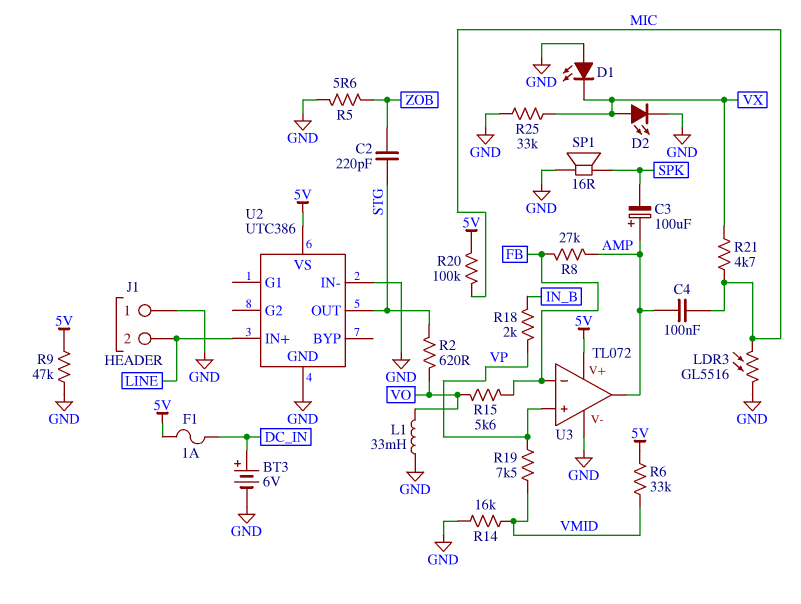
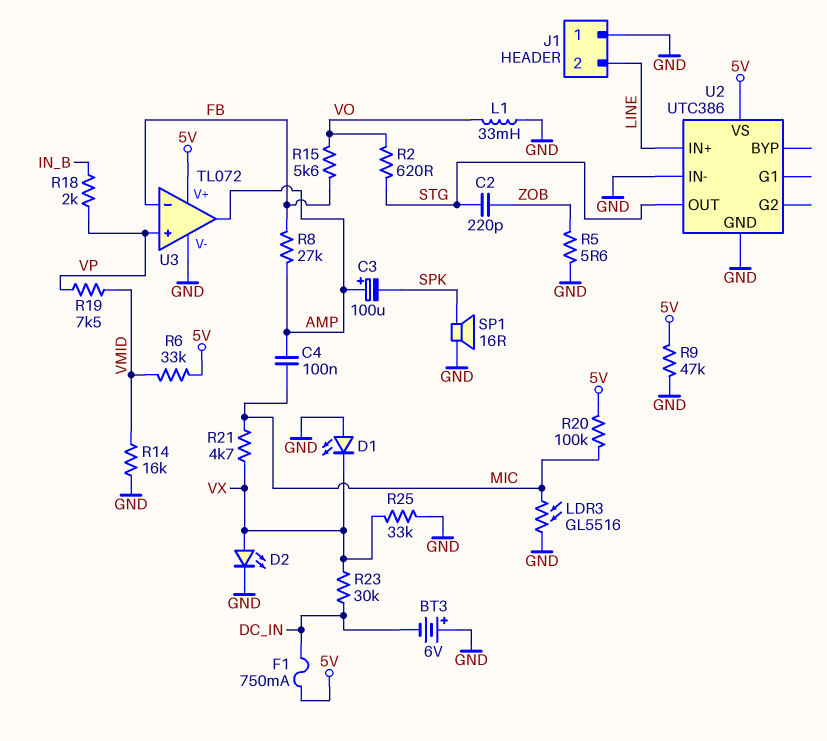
BT3: 6V (plus DC_IN, minus GND) -> 6V (plus GND, minus DC_IN)
F1: 1A (5V, DC_IN) -> 750mA (5V, DC_IN)
R23: none -> 30k (DC_IN, VX)

